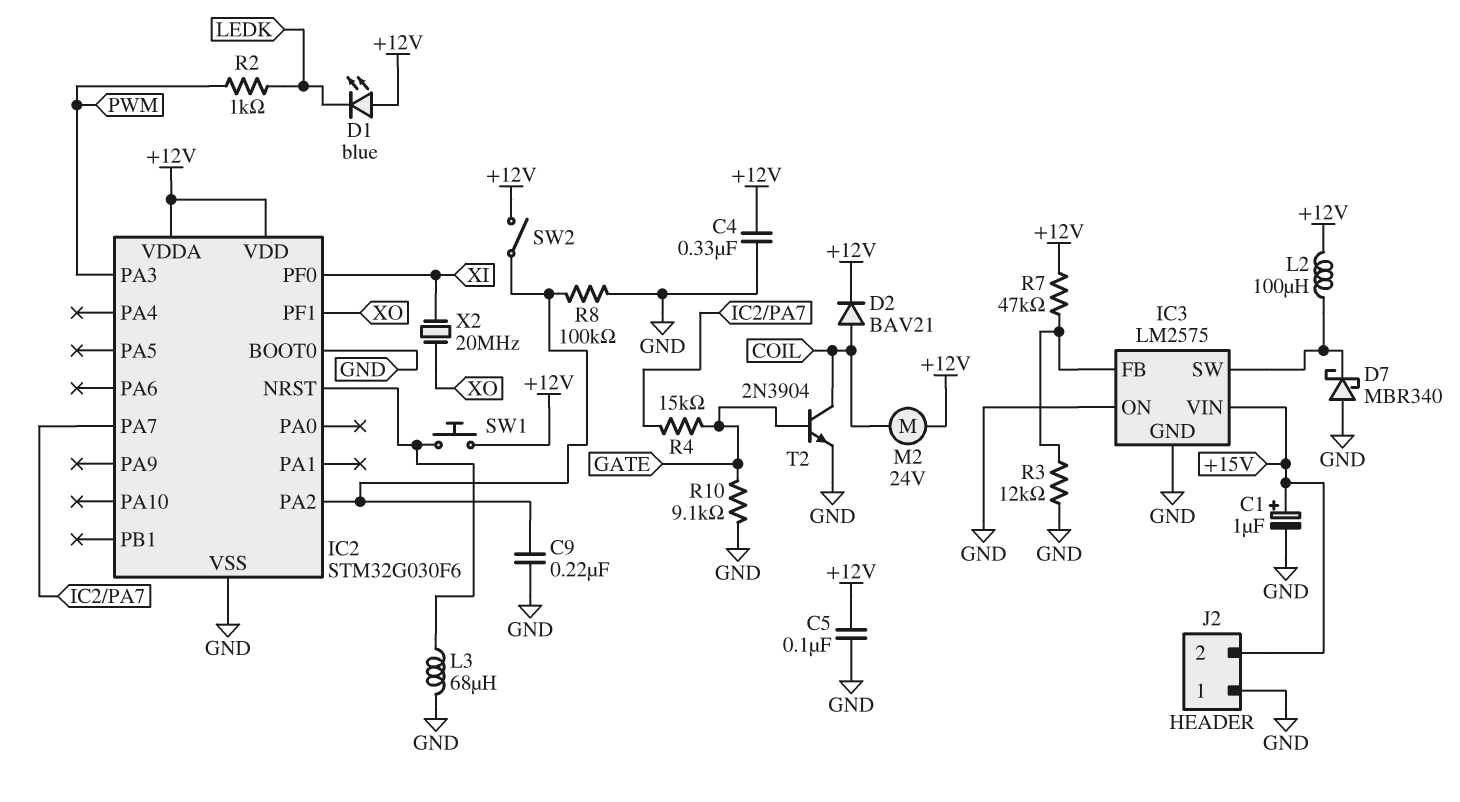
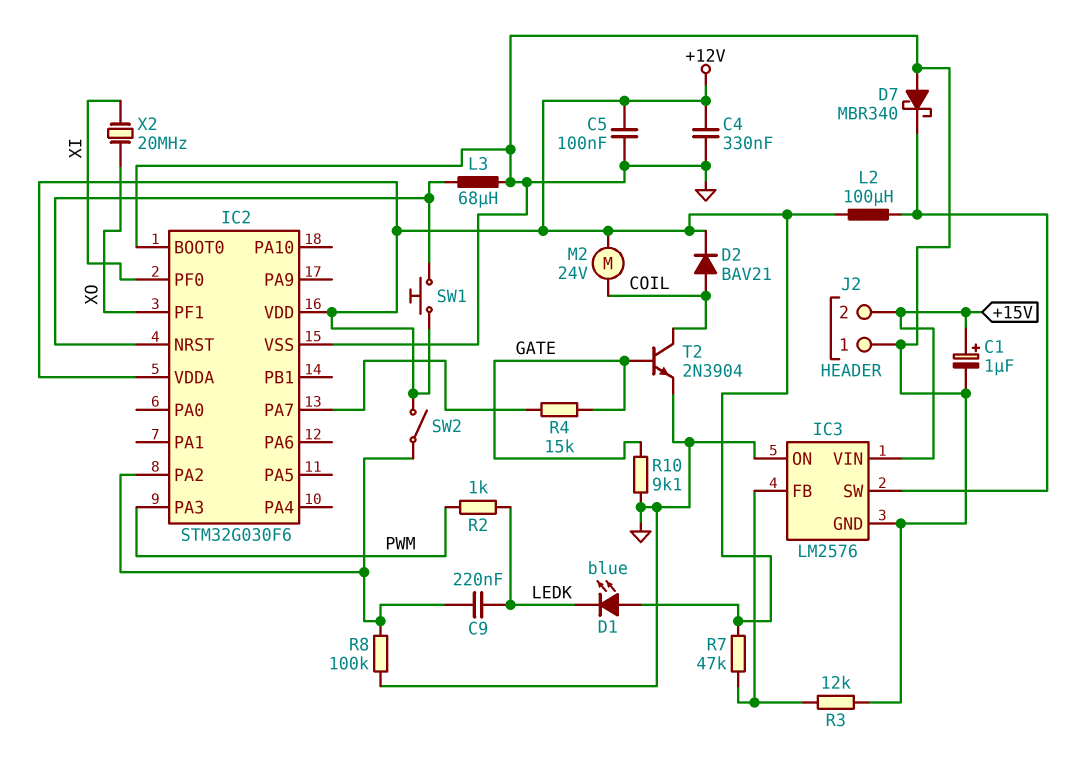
C9: 220nF (GND, IC2/PA2) -> 220nF (IC2/PA2, LEDK)
IC3: LM2575 -> LM2576

